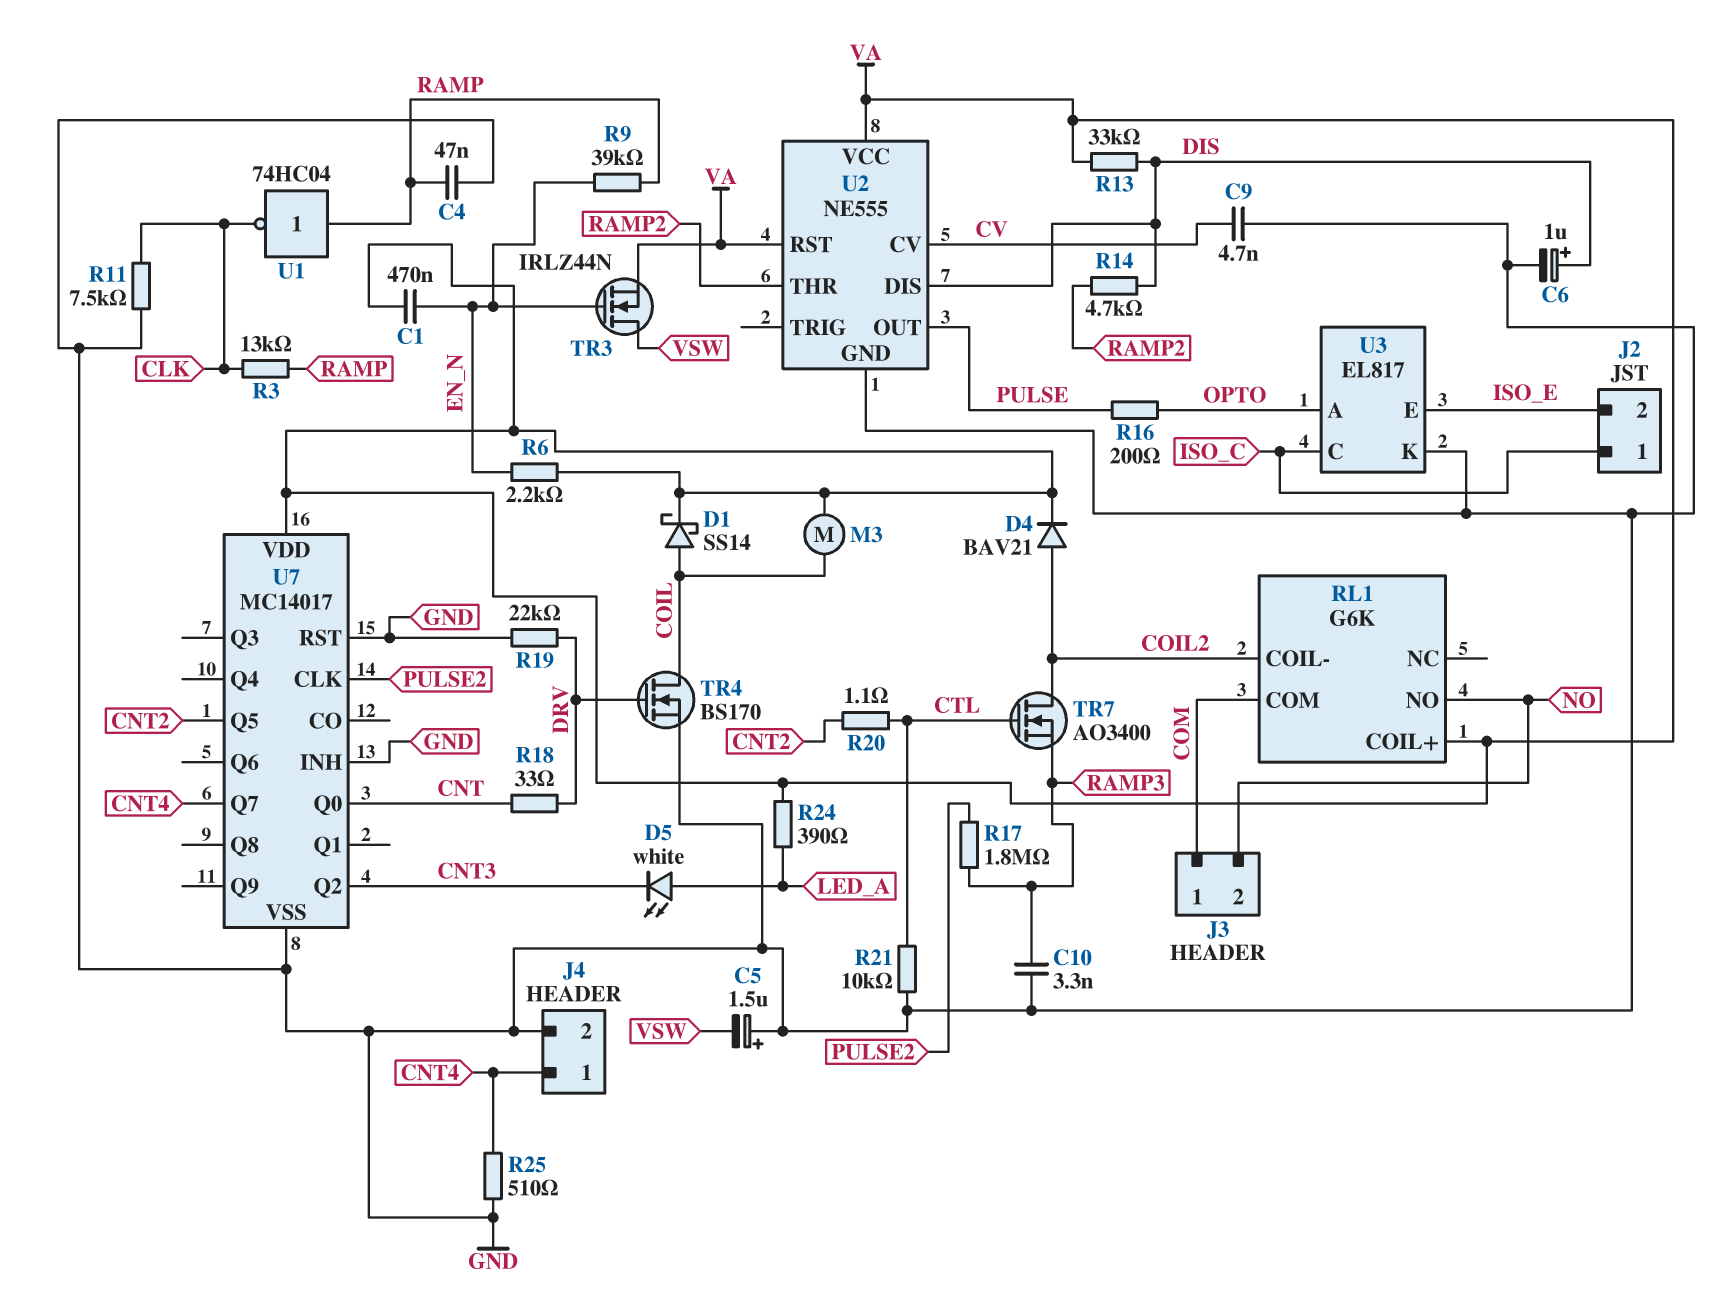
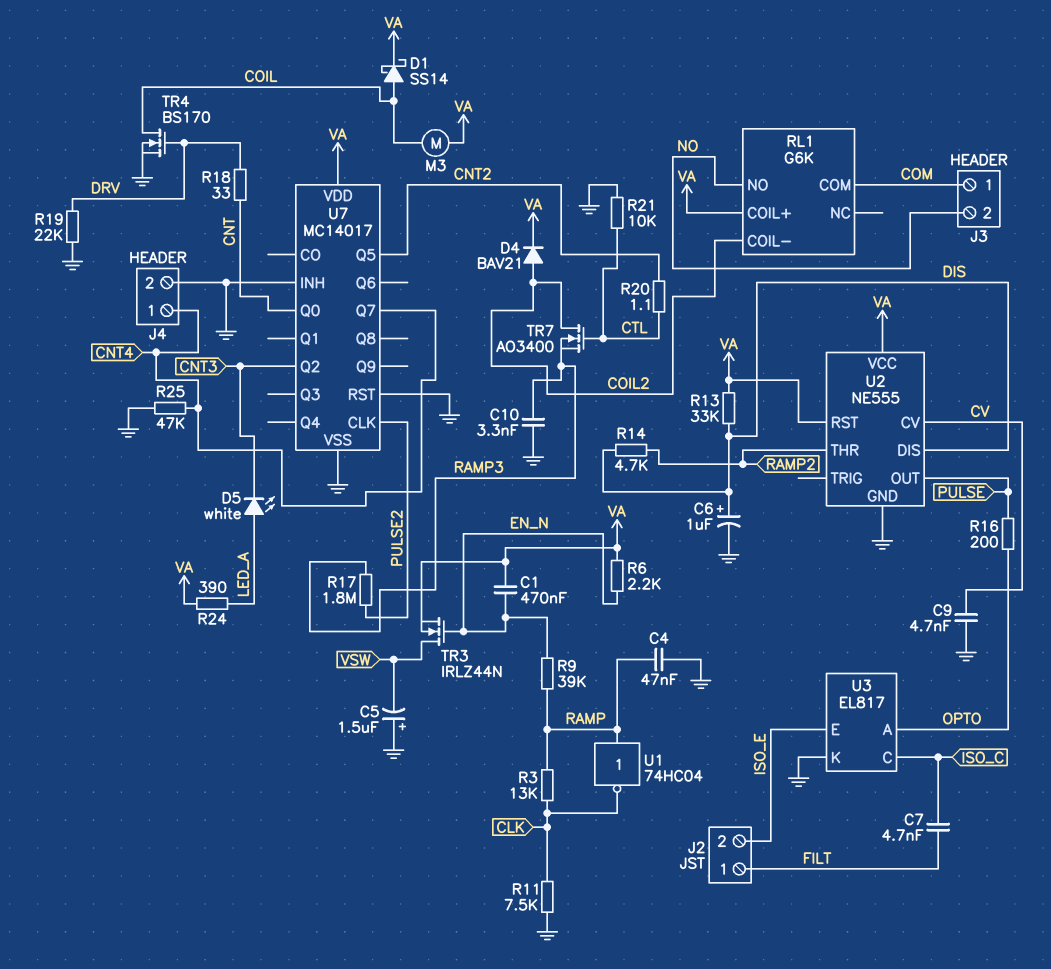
C7: none -> 4.7nF (FILT, ISO_C)
J2 pin 1: ISO_C -> FILT
R25: 510 (CNT4, GND) -> 47k (CNT4, GND)

